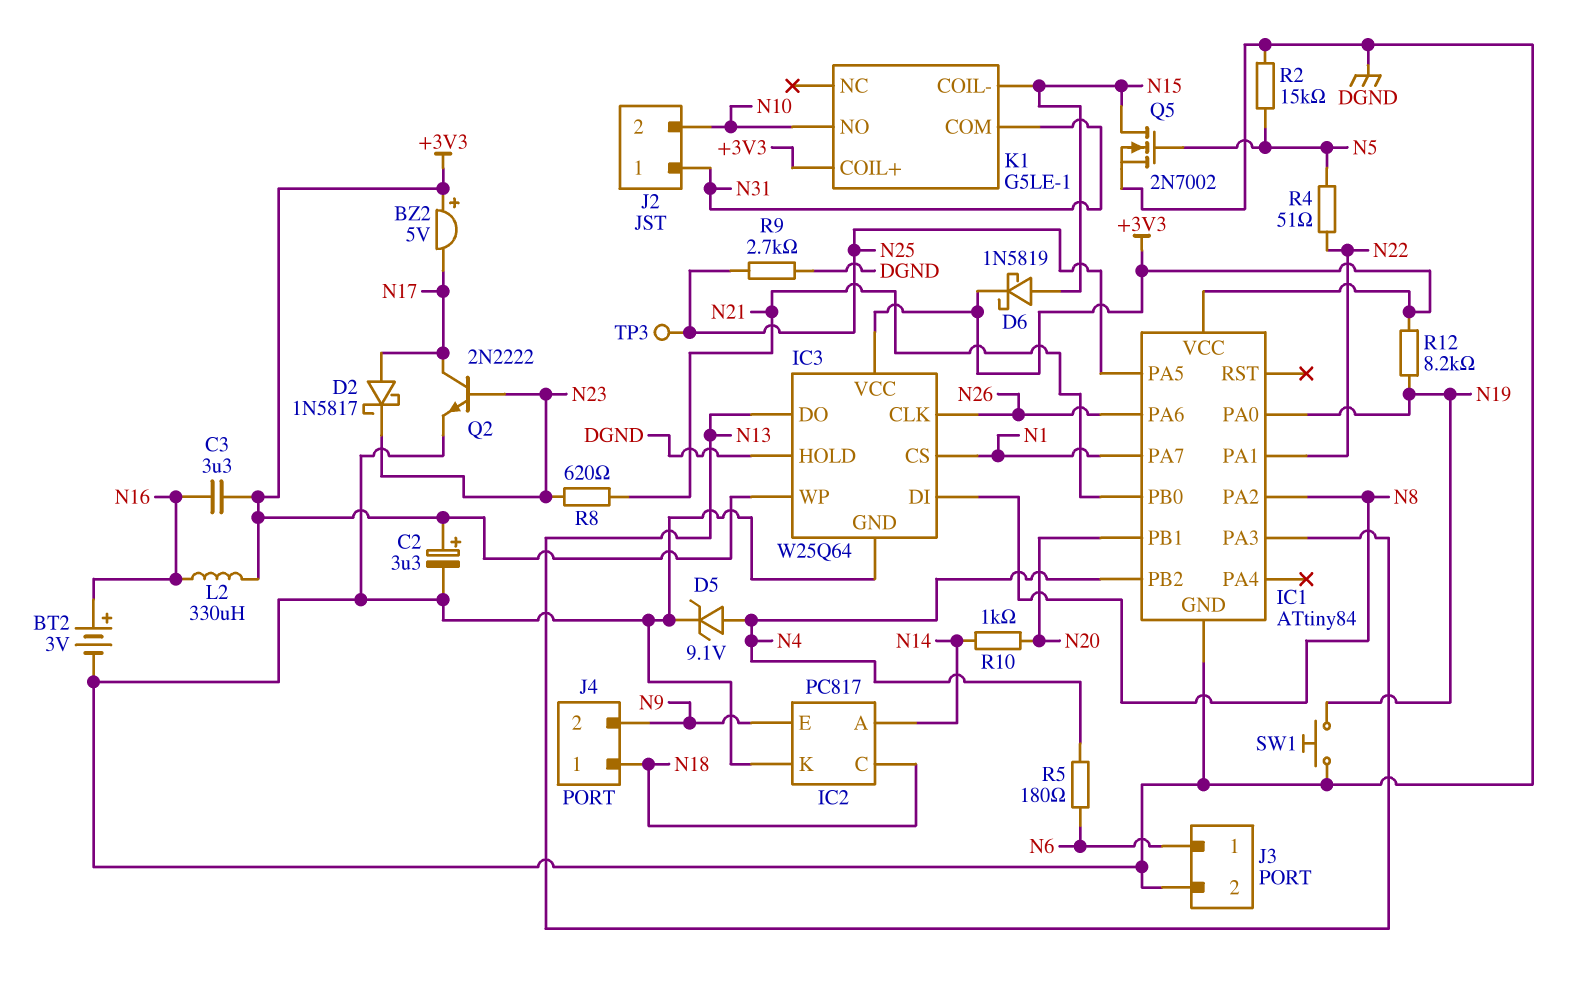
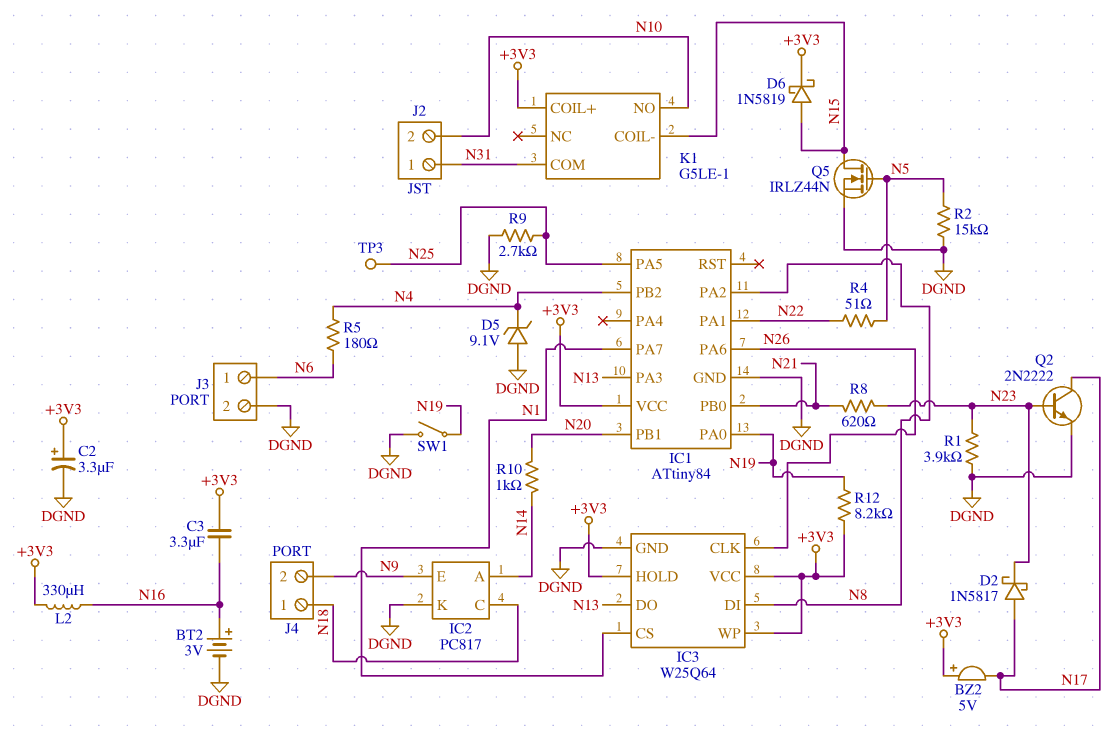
D5: zener 9.1V (A N4, K DGND) -> zener 9.1V (A DGND, K N4)
IC3 pin HOLD: DGND -> +3V3
Q5: NMOS 2N7002 (G N5, D N15, S DGND) -> NMOS IRLZ44N (G N5, D N15, S DGND)
R1: none -> 3.9k (DGND, N23)
SW1: button (DGND, N19) -> switch (DGND, N19)

